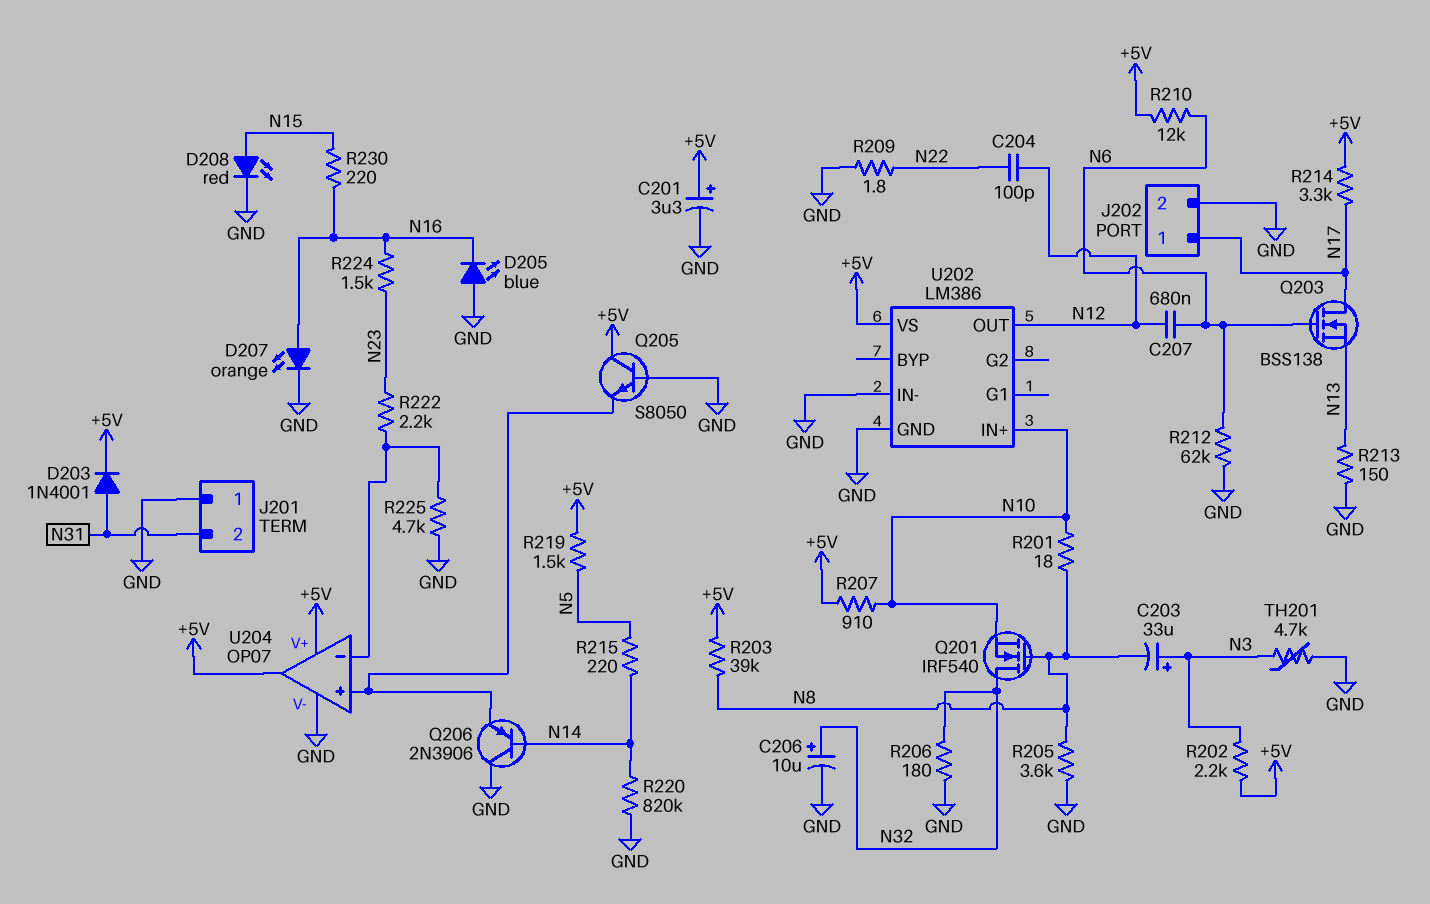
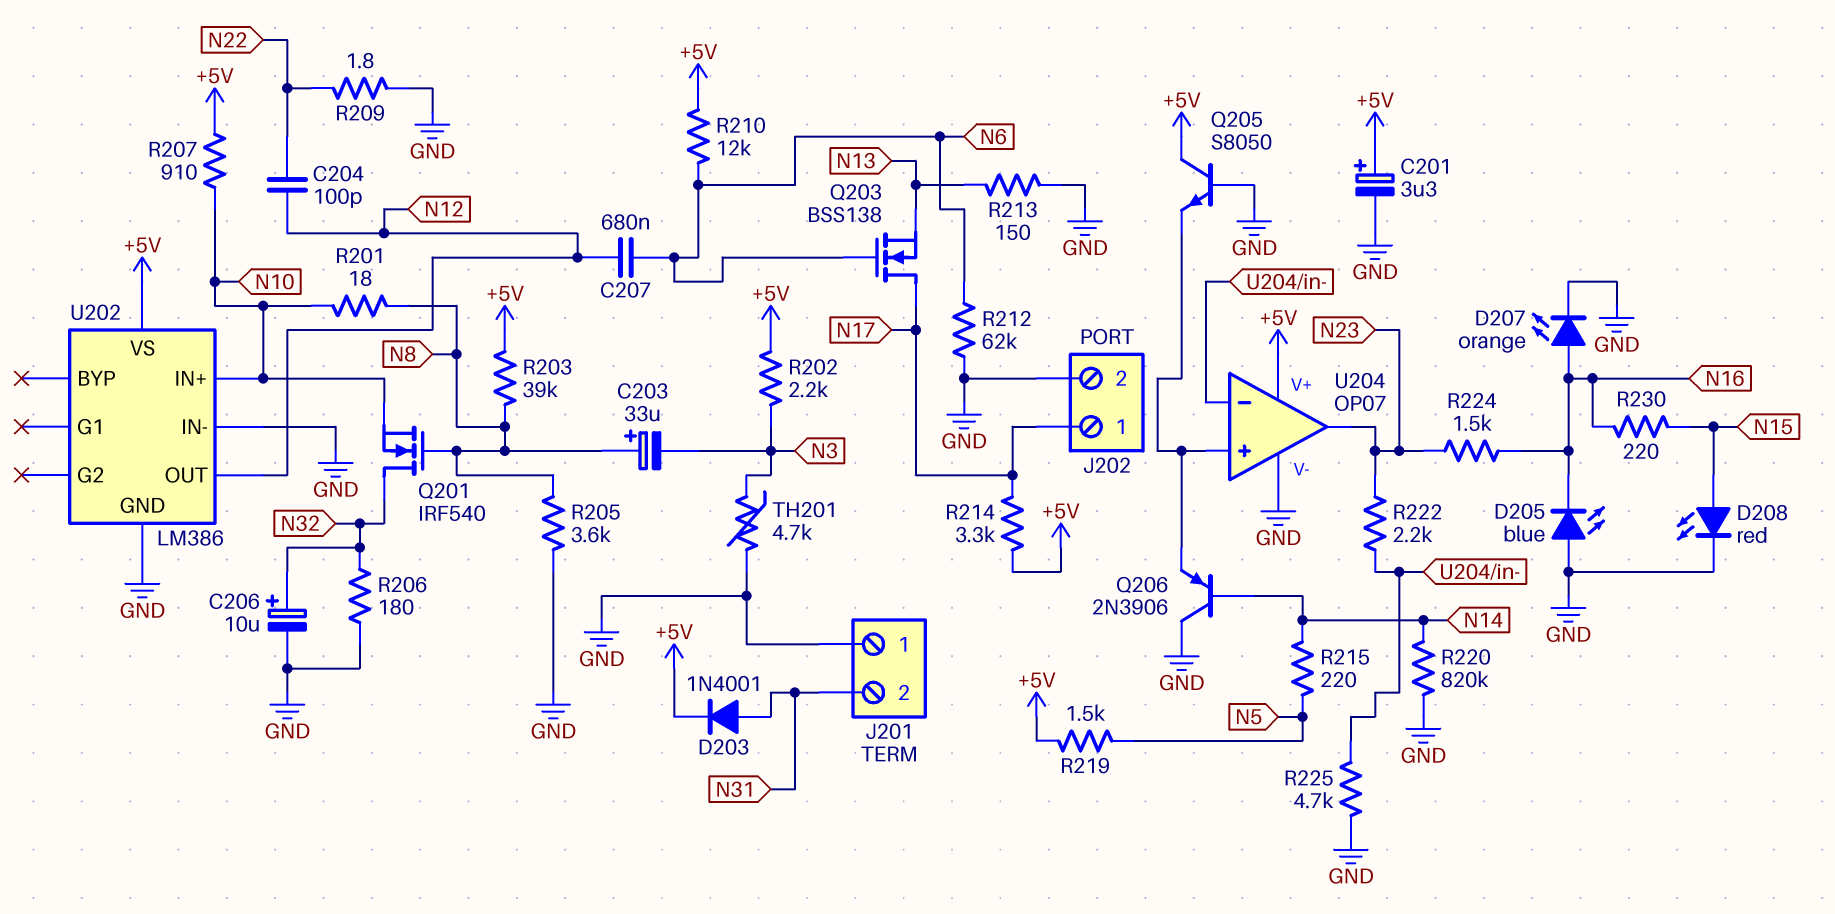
C203: 33uF (plus N3, minus N8) -> 33uF (plus N8, minus N3)
U204 pin out: +5V -> N23

